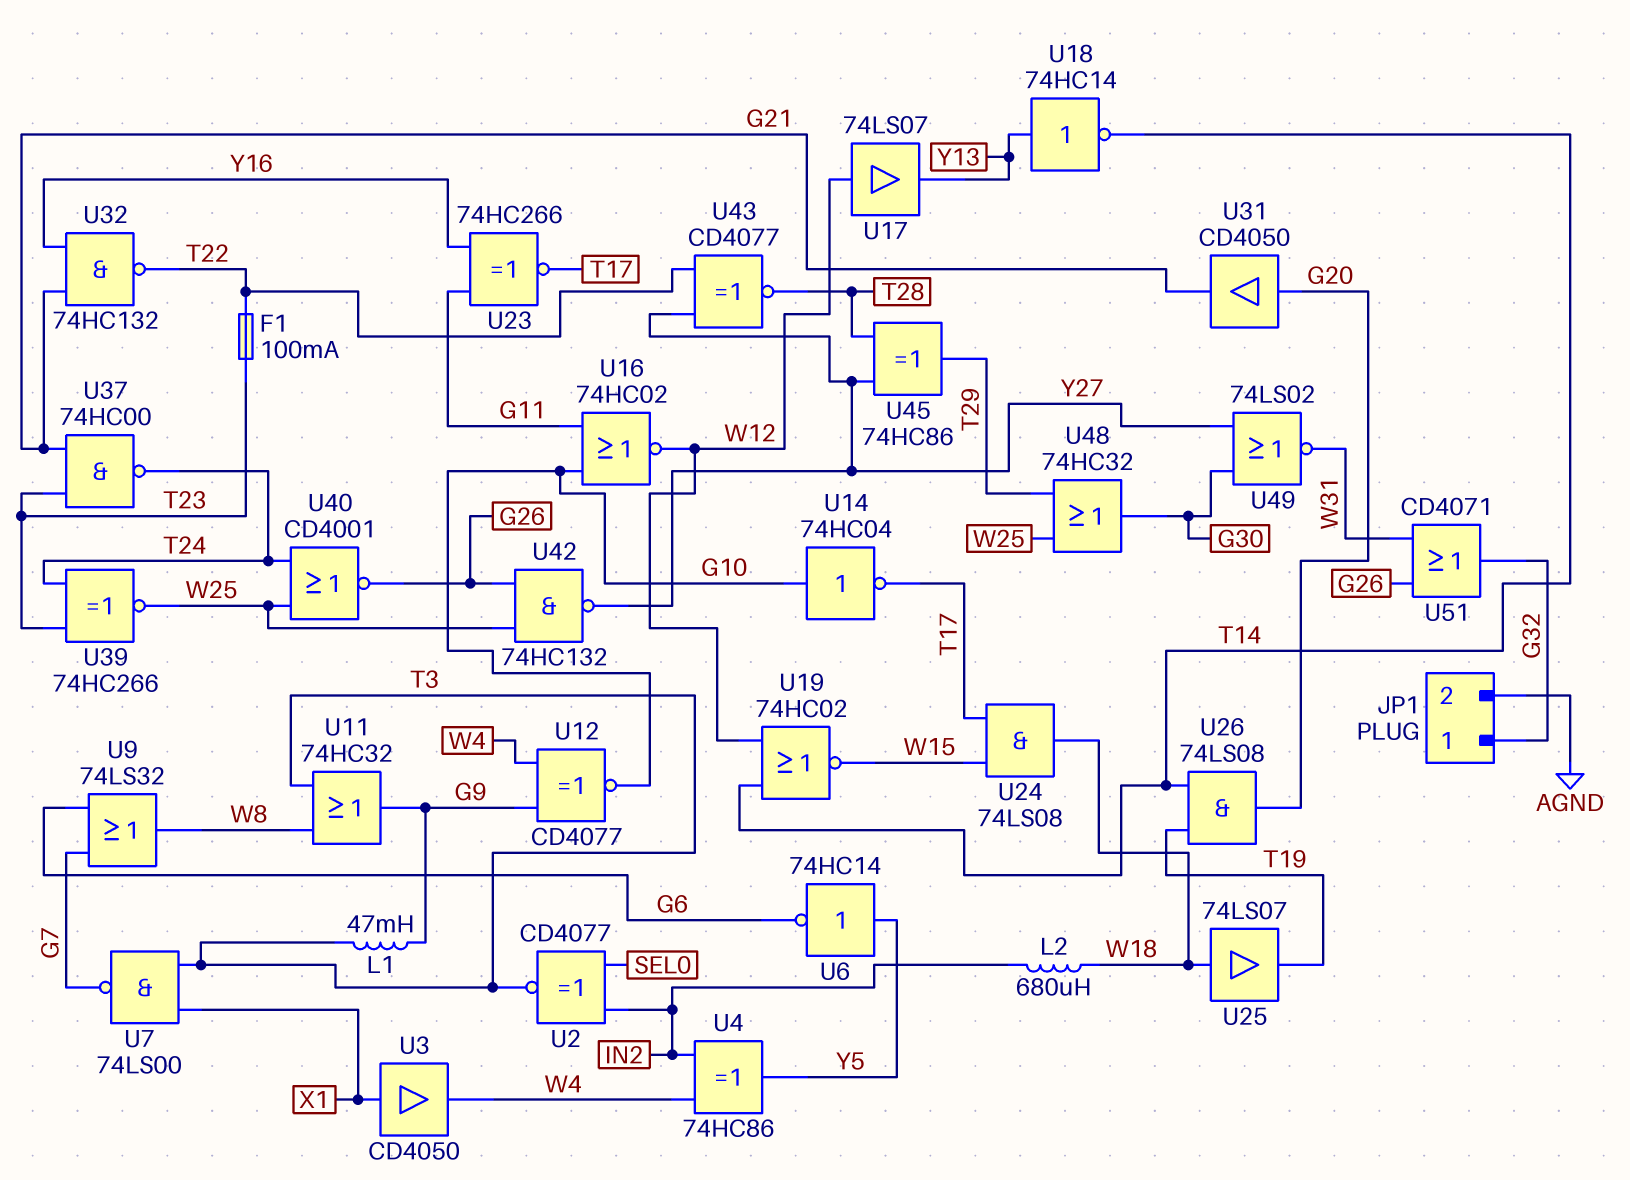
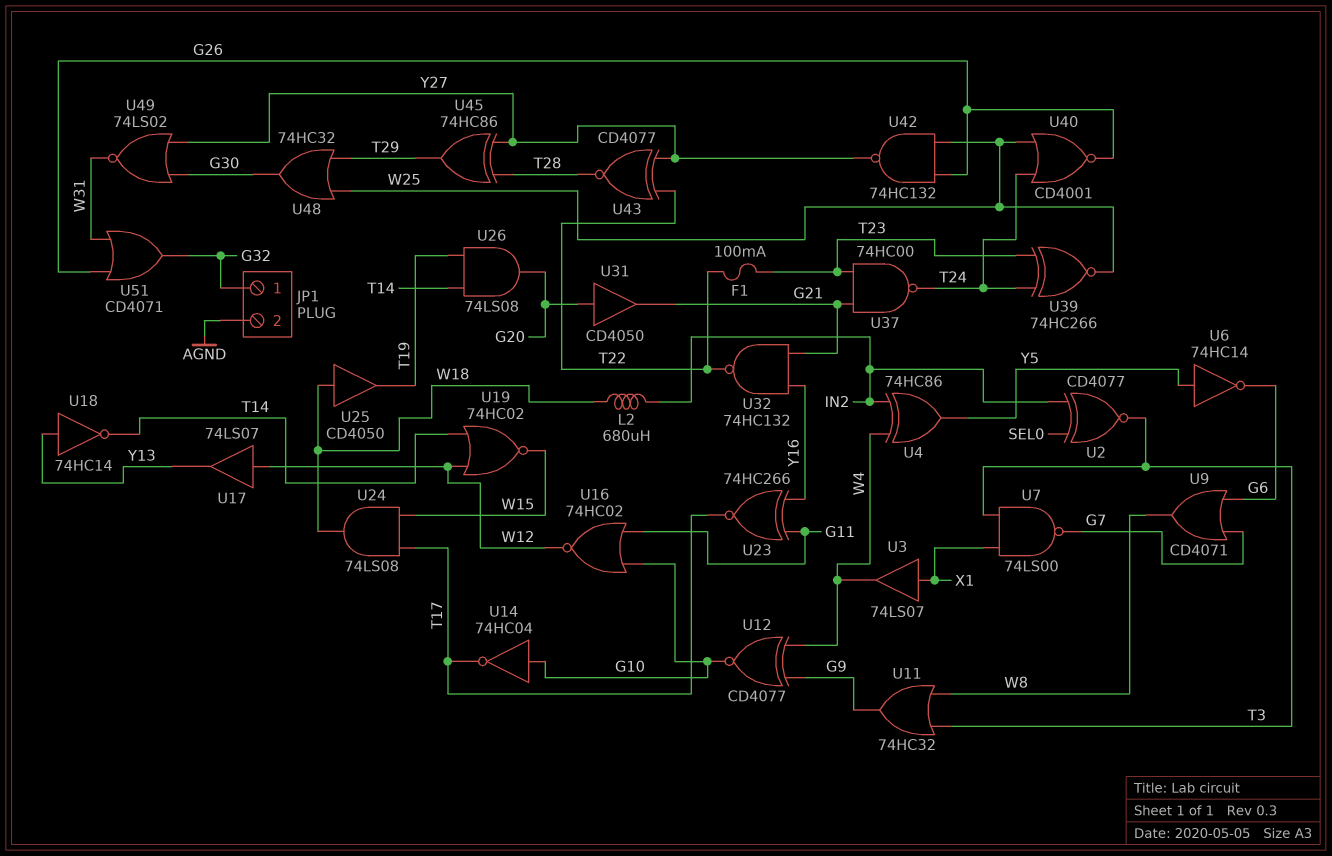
L1: 47mH (G9, T3) -> none
U3: buffer CD4050 (in X1, out W4) -> buffer 74LS07 (in X1, out W4)
U9: OR 74LS32 (in G6, in G7, out W8) -> OR CD4071 (in G6, in G7, out W8)
U25: buffer 74LS07 (in W18, out T19) -> buffer CD4050 (in W18, out T19)

